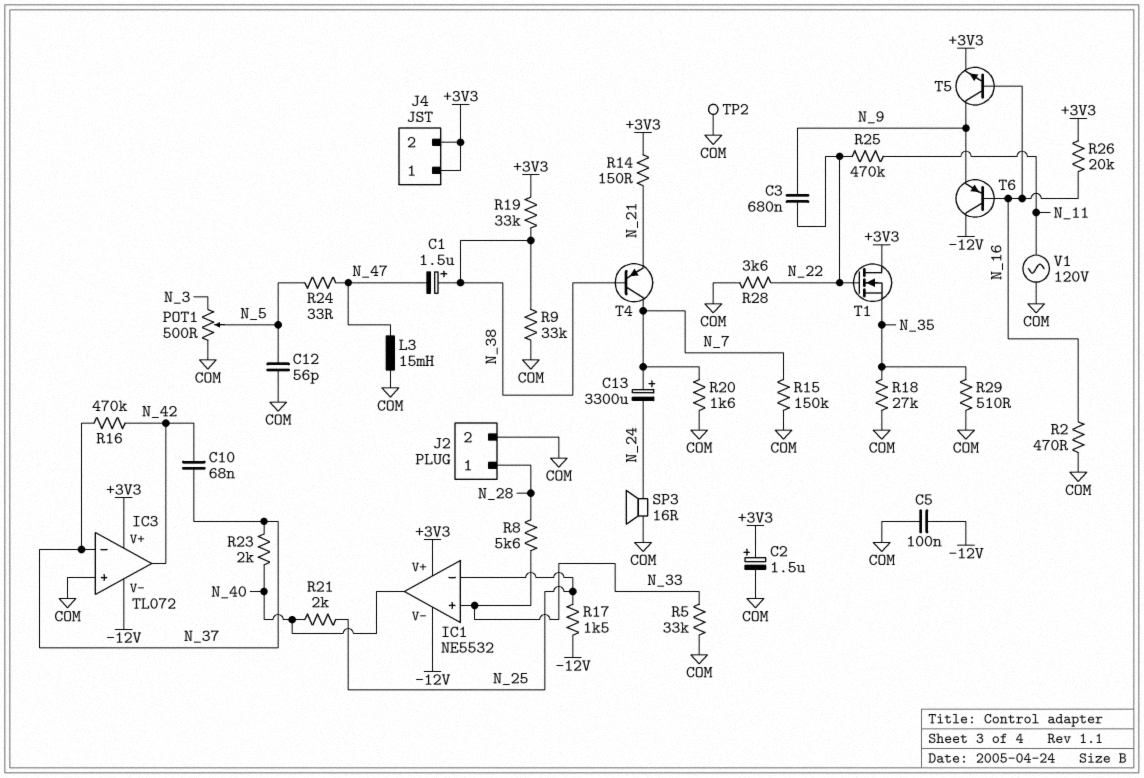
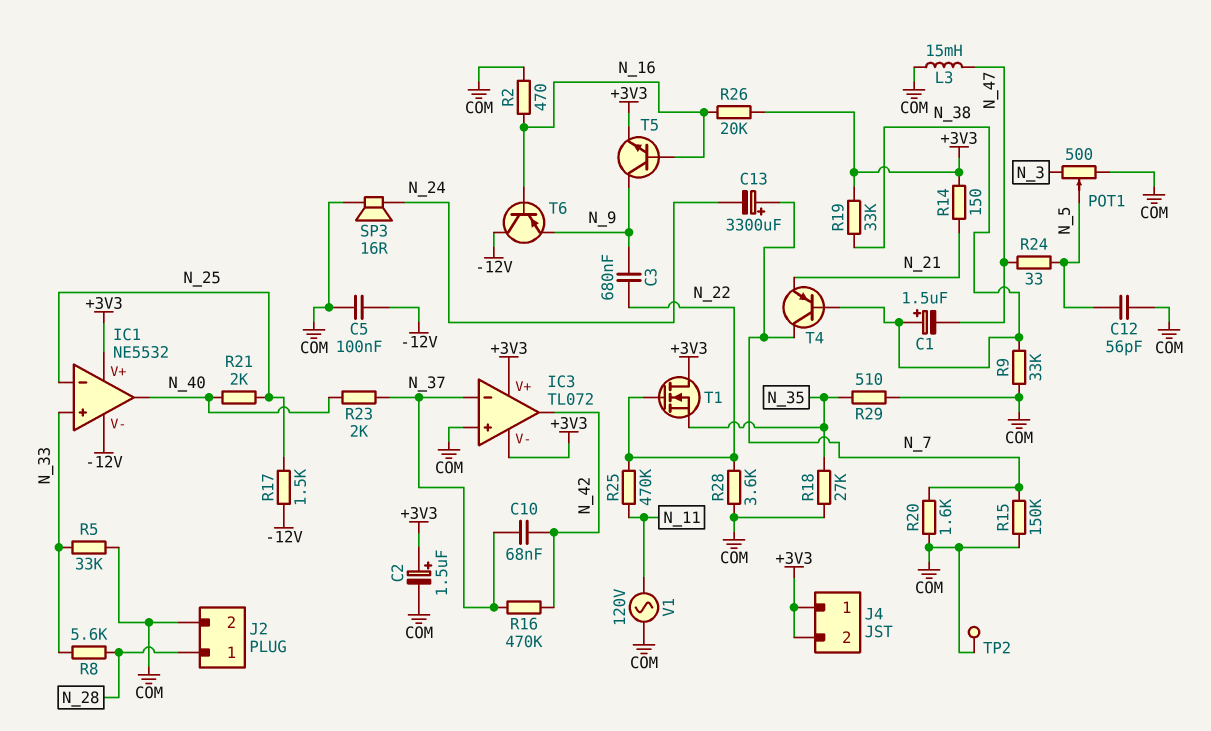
IC3 pin V-: -12V -> +3V3

